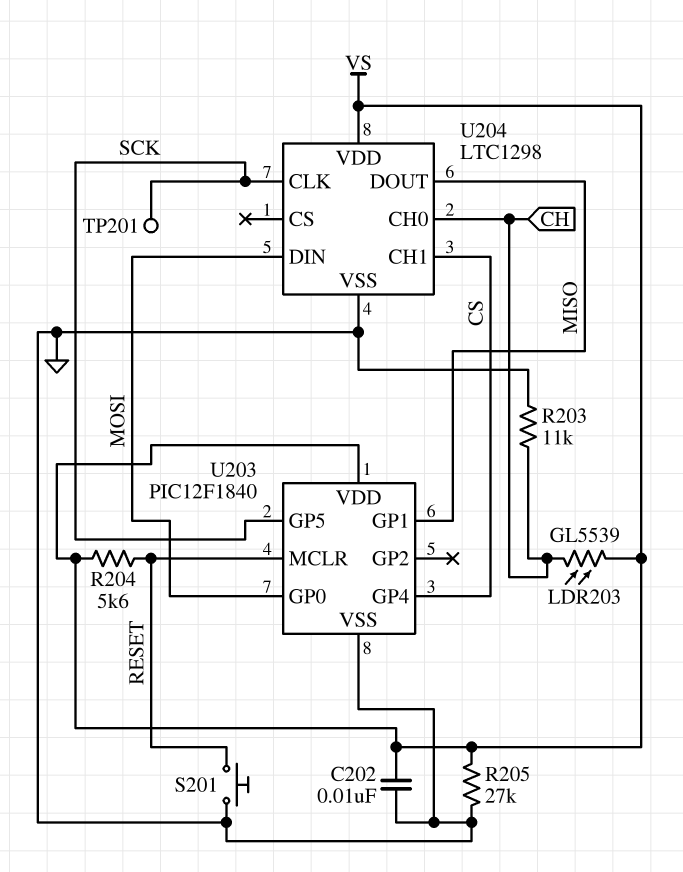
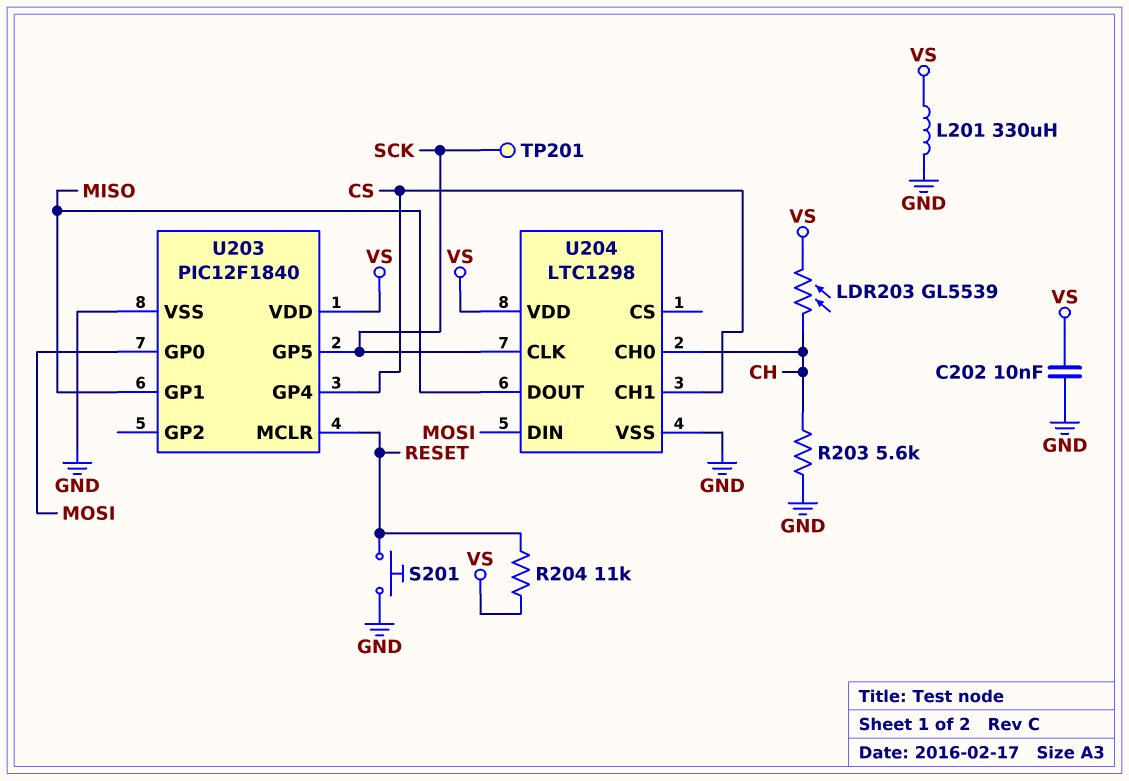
L201: none -> 330uH (GND, VS)
R203: 11k (CH, GND) -> 5.6k (CH, GND)
R204: 5.6k (RESET, VS) -> 11k (RESET, VS)
R205: 27k (GND, VS) -> none

